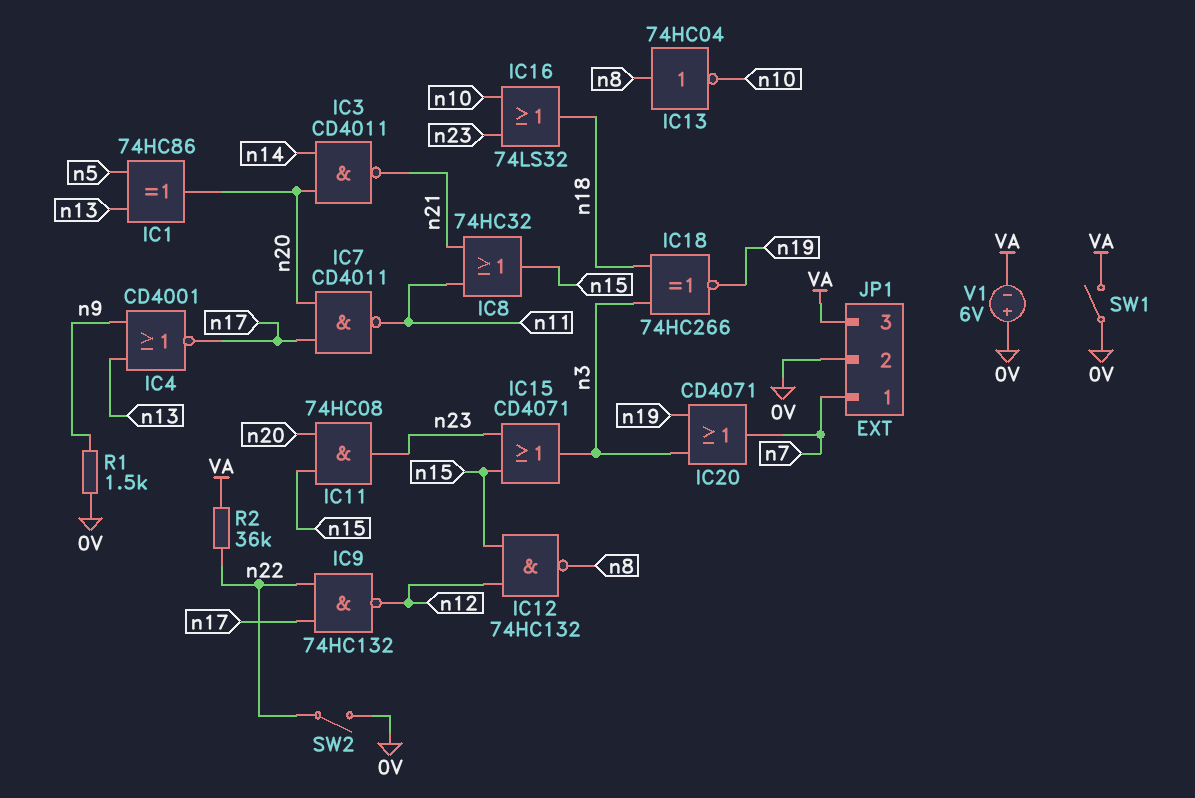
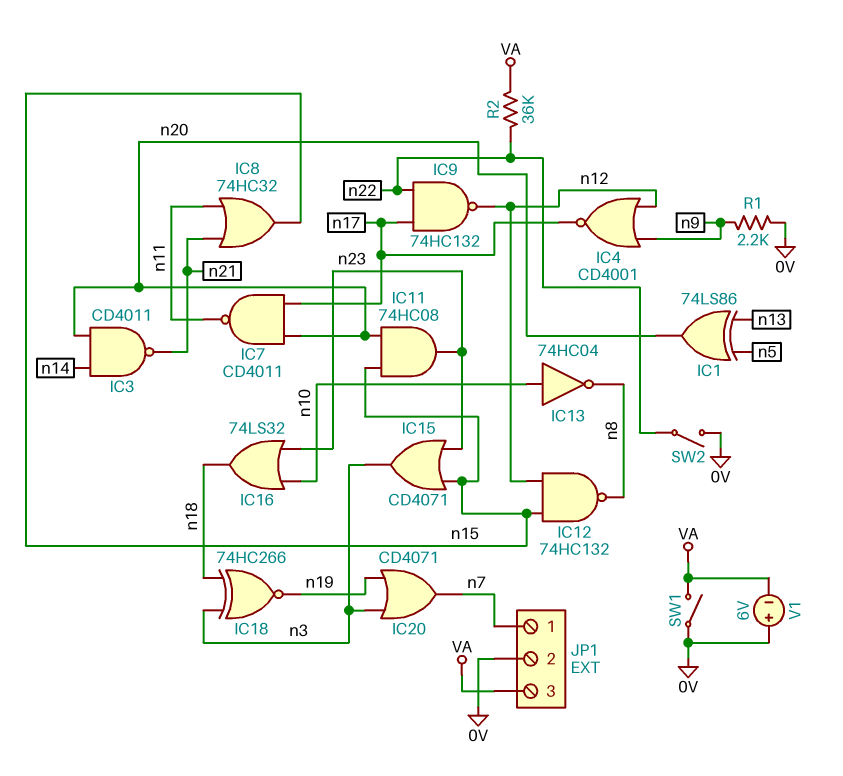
IC1: XOR 74HC86 (in n5, in n13, out n20) -> XOR 74LS86 (in n5, in n13, out n20)
IC4: NOR CD4001 (in n9, in n13, out n17) -> NOR CD4001 (in n9, in n12, out n17)
IC13: NOT 74HC04 (in n8, out n10) -> NOT 74HC04 (in n10, out n8)
R1: 1.5k (0V, n9) -> 2.2k (0V, n9)

